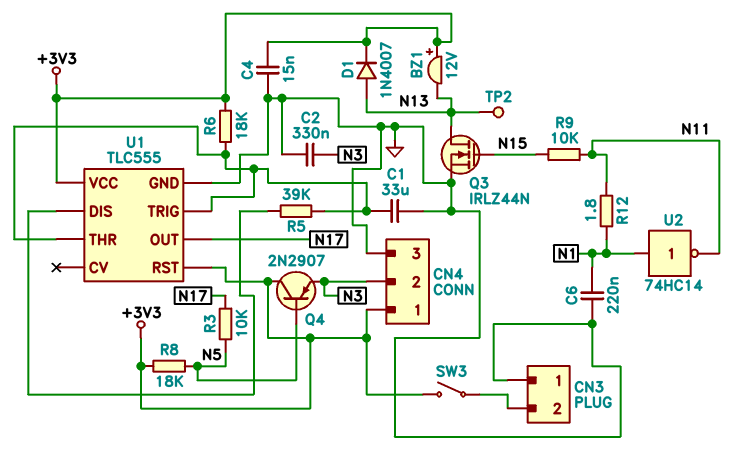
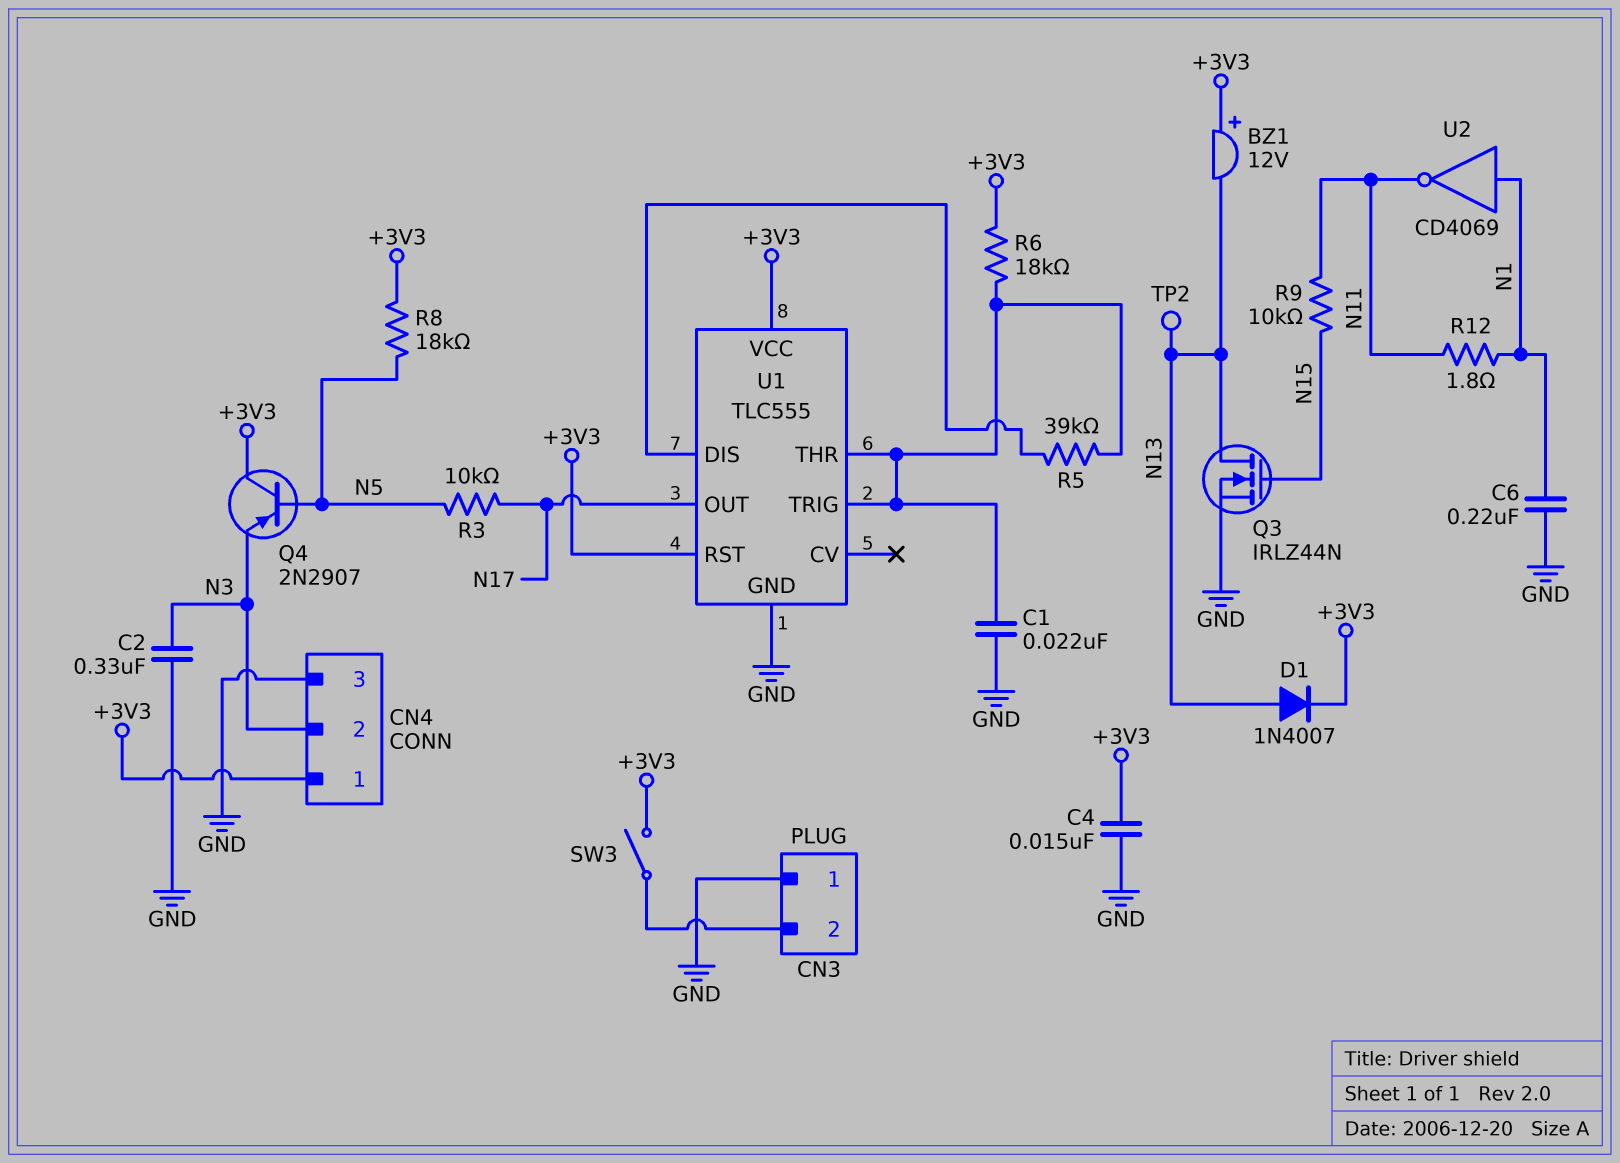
C1: 33uF (GND, U1/THR) -> 22nF (GND, U1/THR)
U2: NOT 74HC14 (in N1, out N11) -> NOT CD4069 (in N1, out N11)

